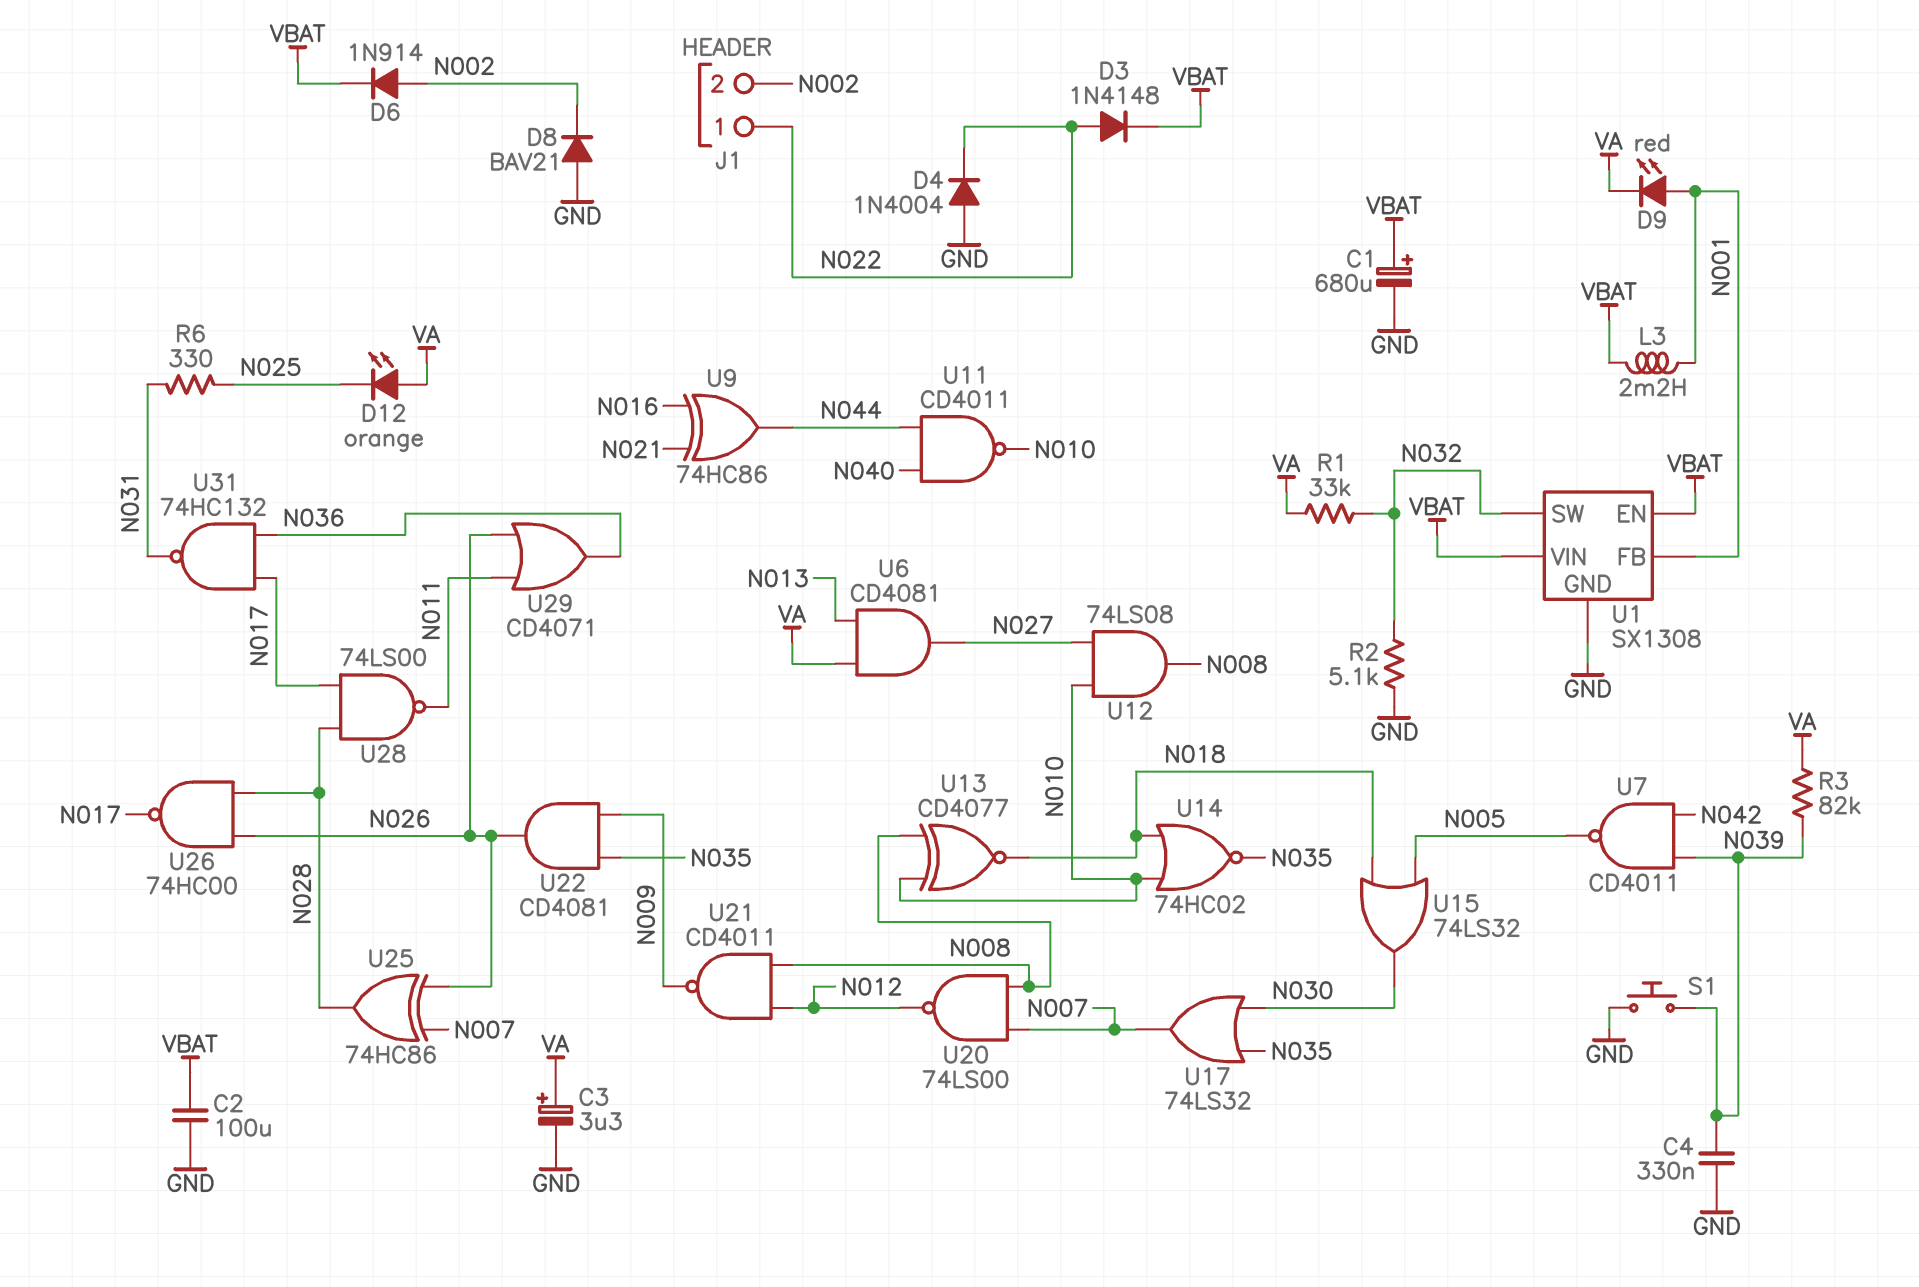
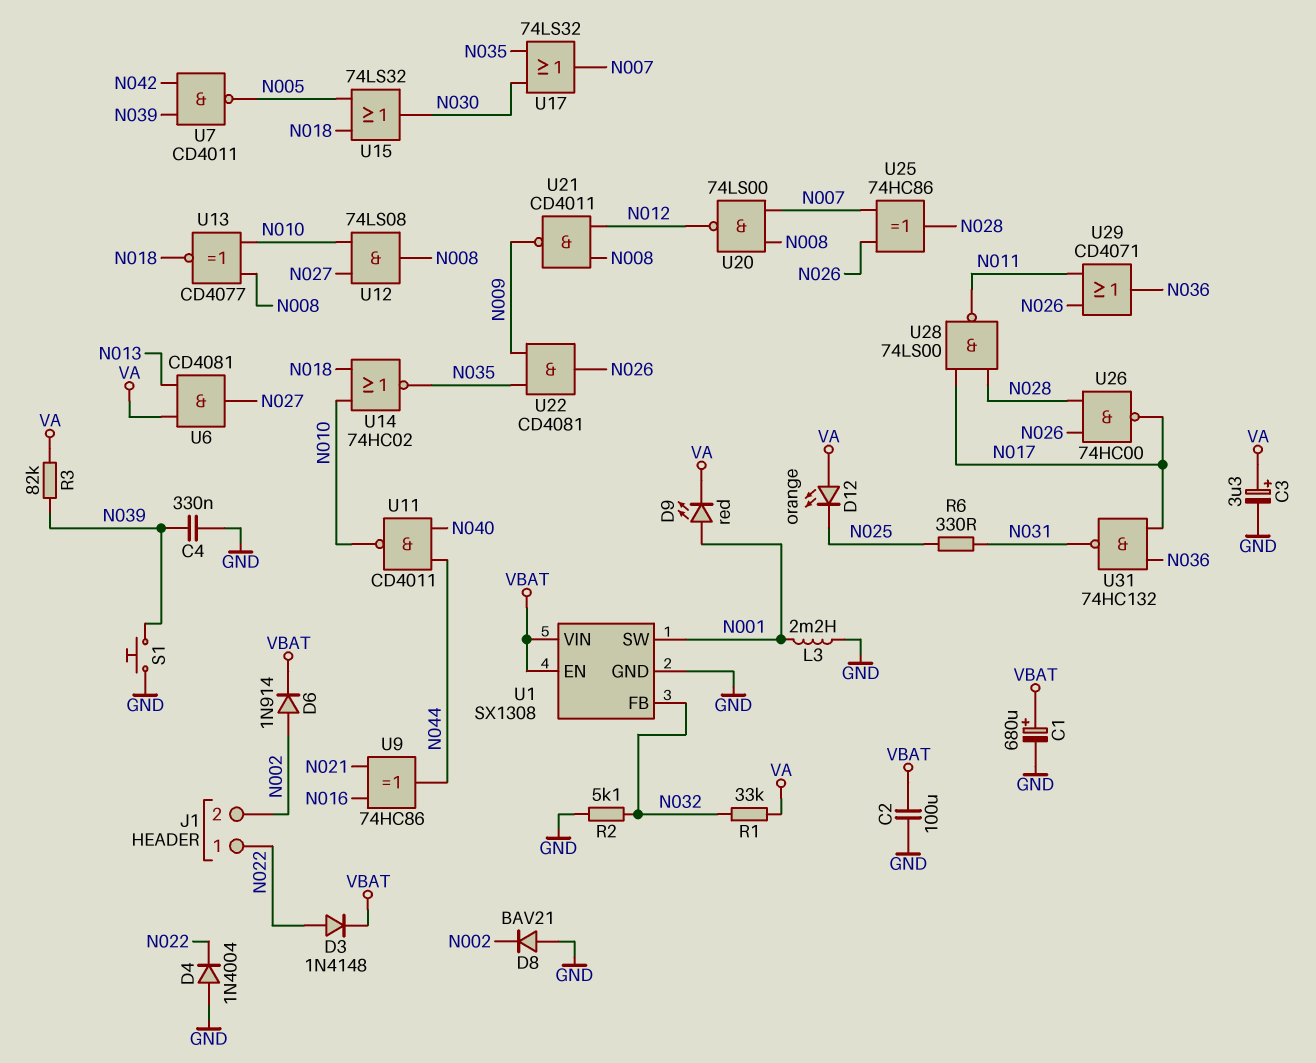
L3: 2.2mH (N001, VBAT) -> 2.2mH (GND, N001)
U1 pin FB: N001 -> N032
U1 pin SW: N032 -> N001

